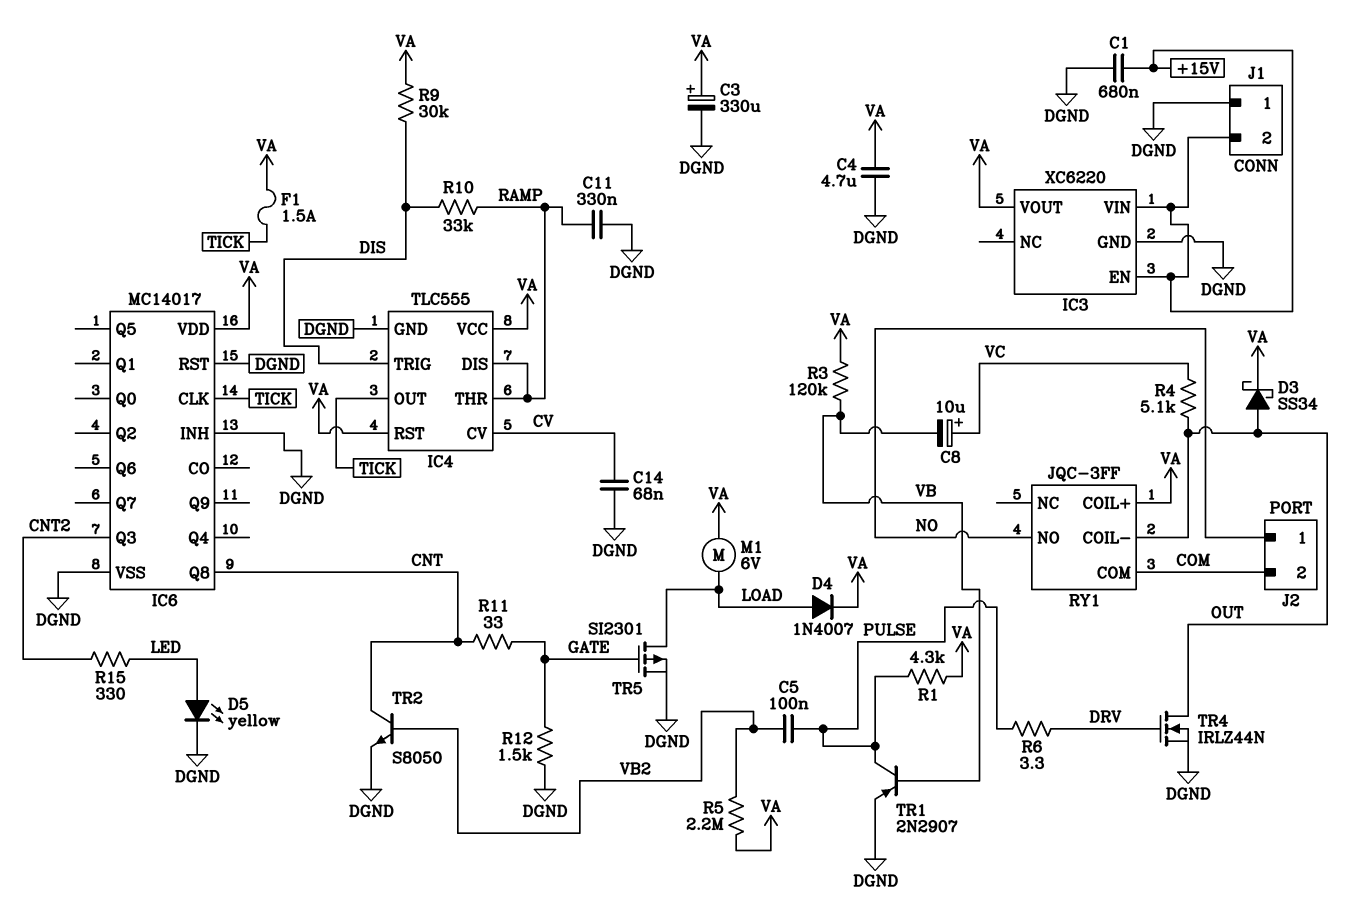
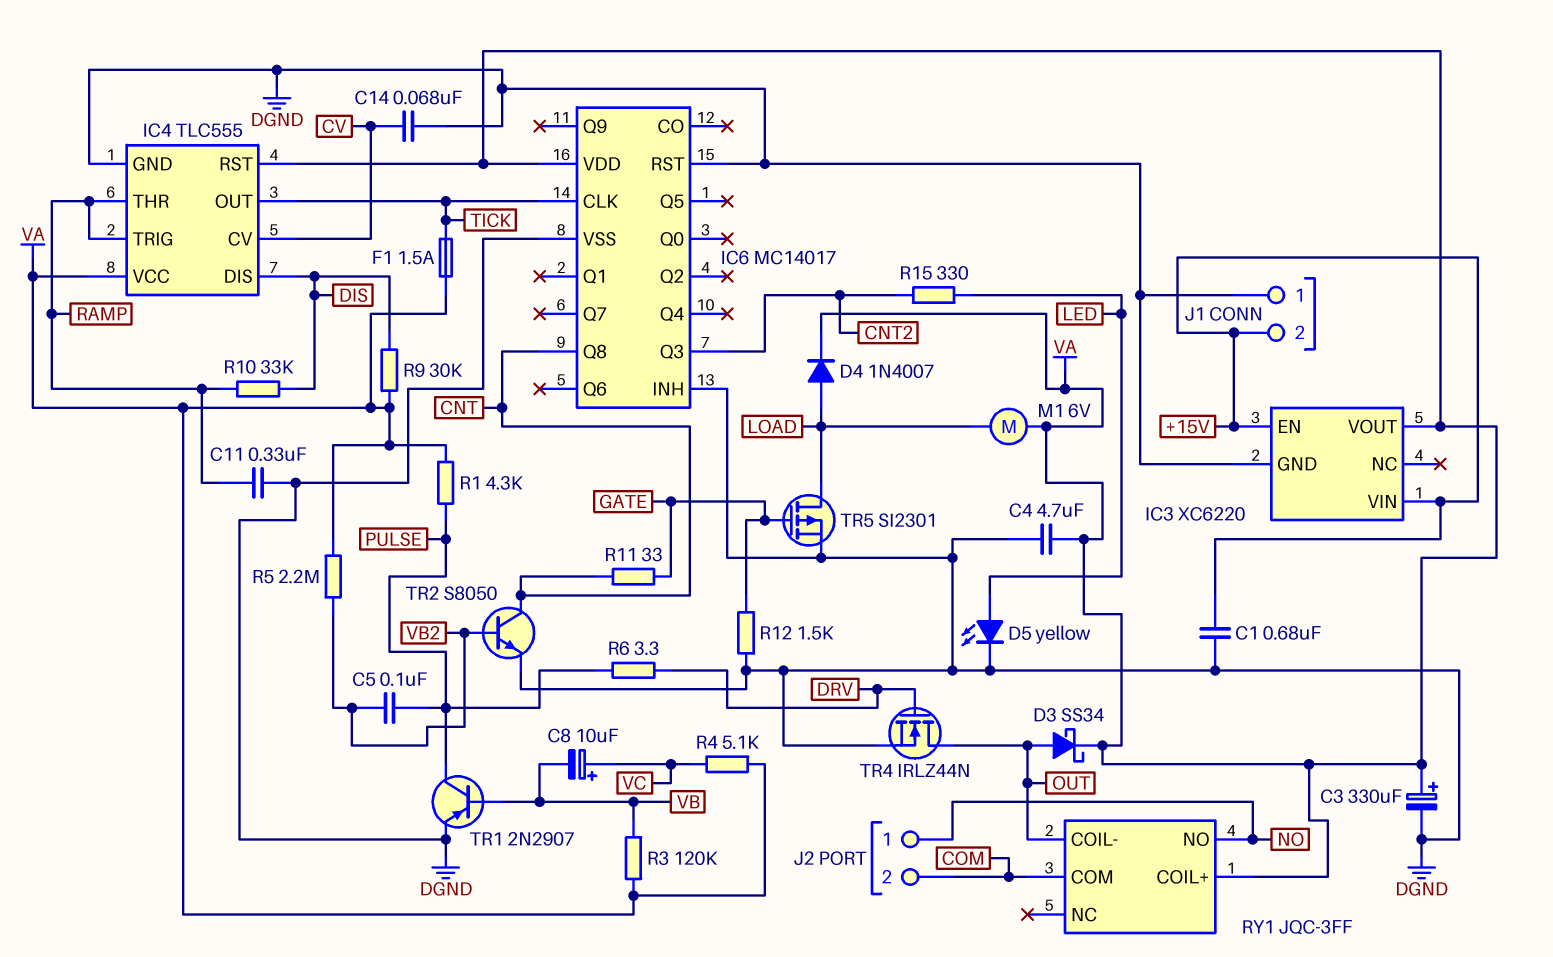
IC4 pin DIS: RAMP -> DIS
IC4 pin TRIG: DIS -> RAMP
R4: 5.1k (OUT, VC) -> 5.1k (VA, VC)

